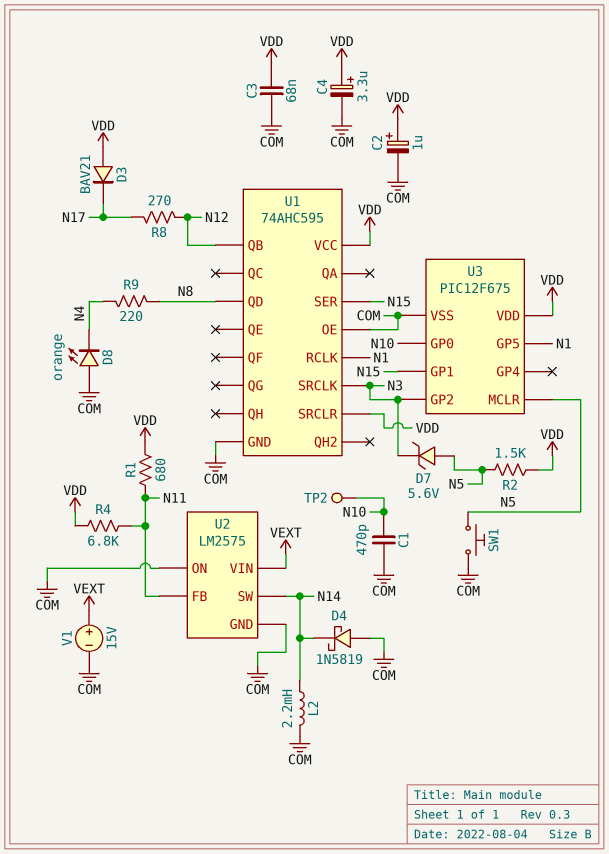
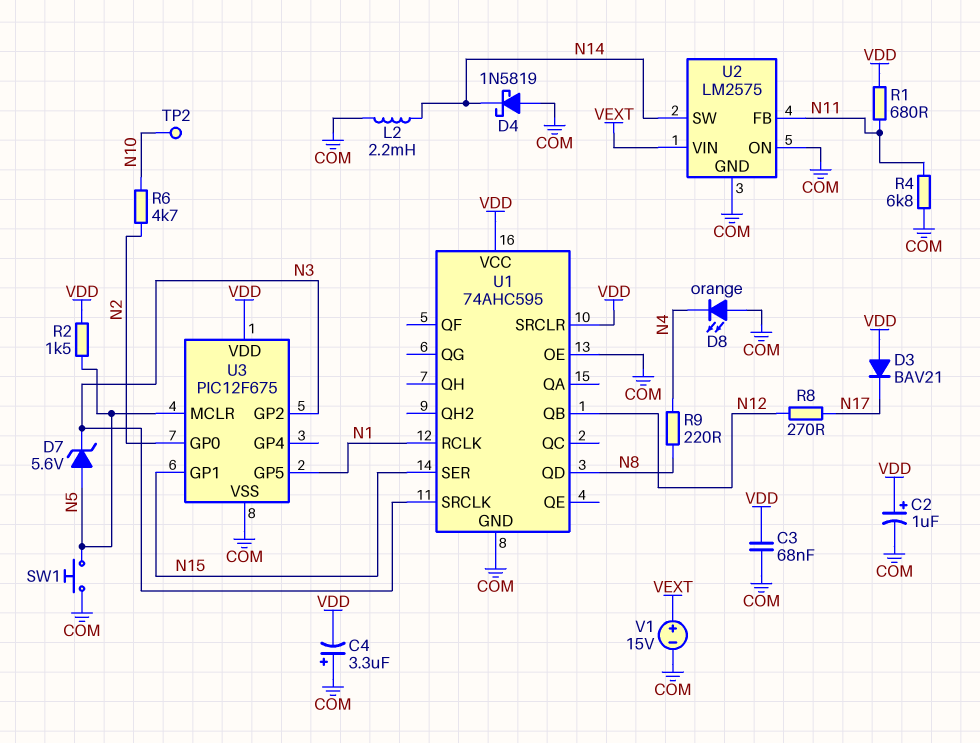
C1: 470pF (COM, N10) -> none
C4: 3.3uF (plus VDD, minus COM) -> 3.3uF (plus COM, minus VDD)
R4: 6.8k (N11, VDD) -> 6.8k (COM, N11)
R6: none -> 4.7k (N2, N10)
U3 pin GP0: N10 -> N2

